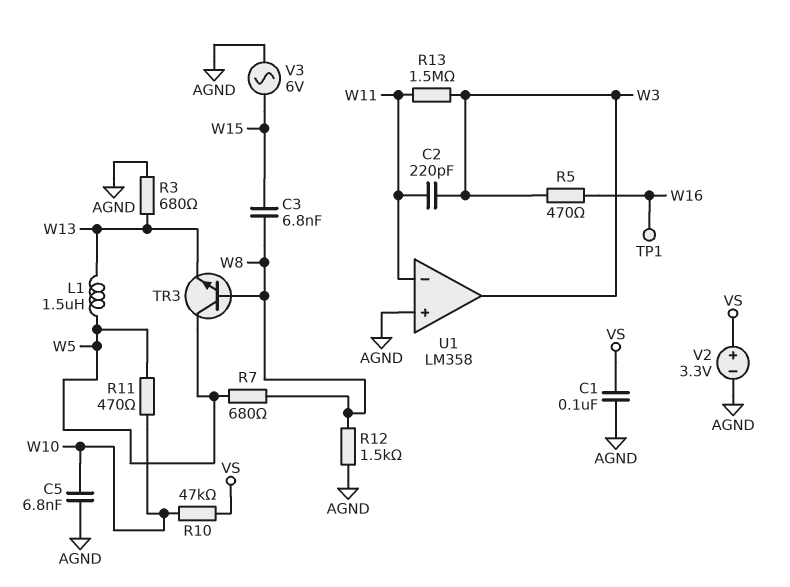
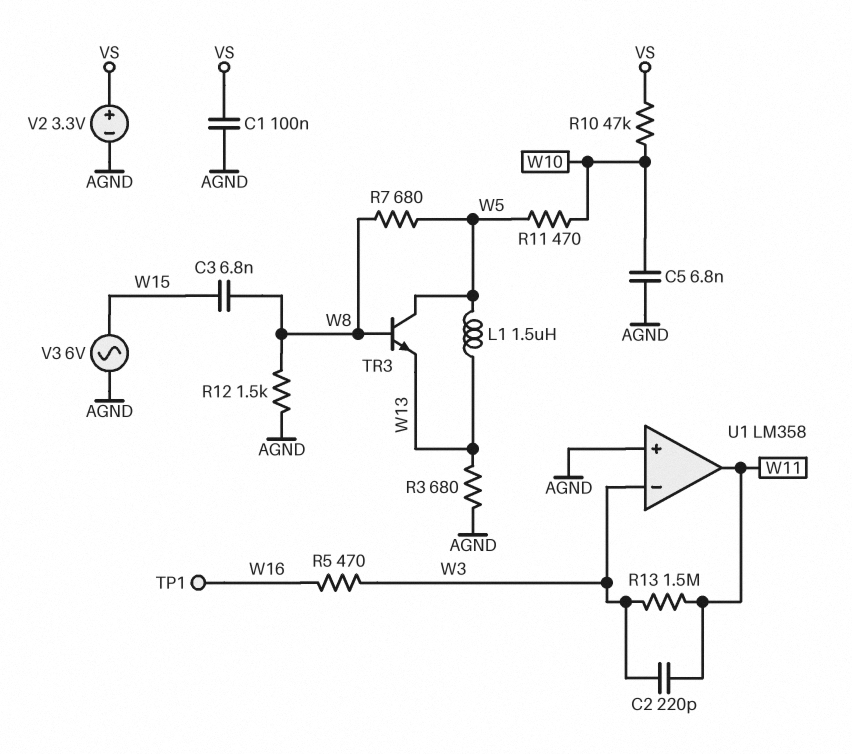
U1 pin in-: W11 -> W3
U1 pin out: W3 -> W11

